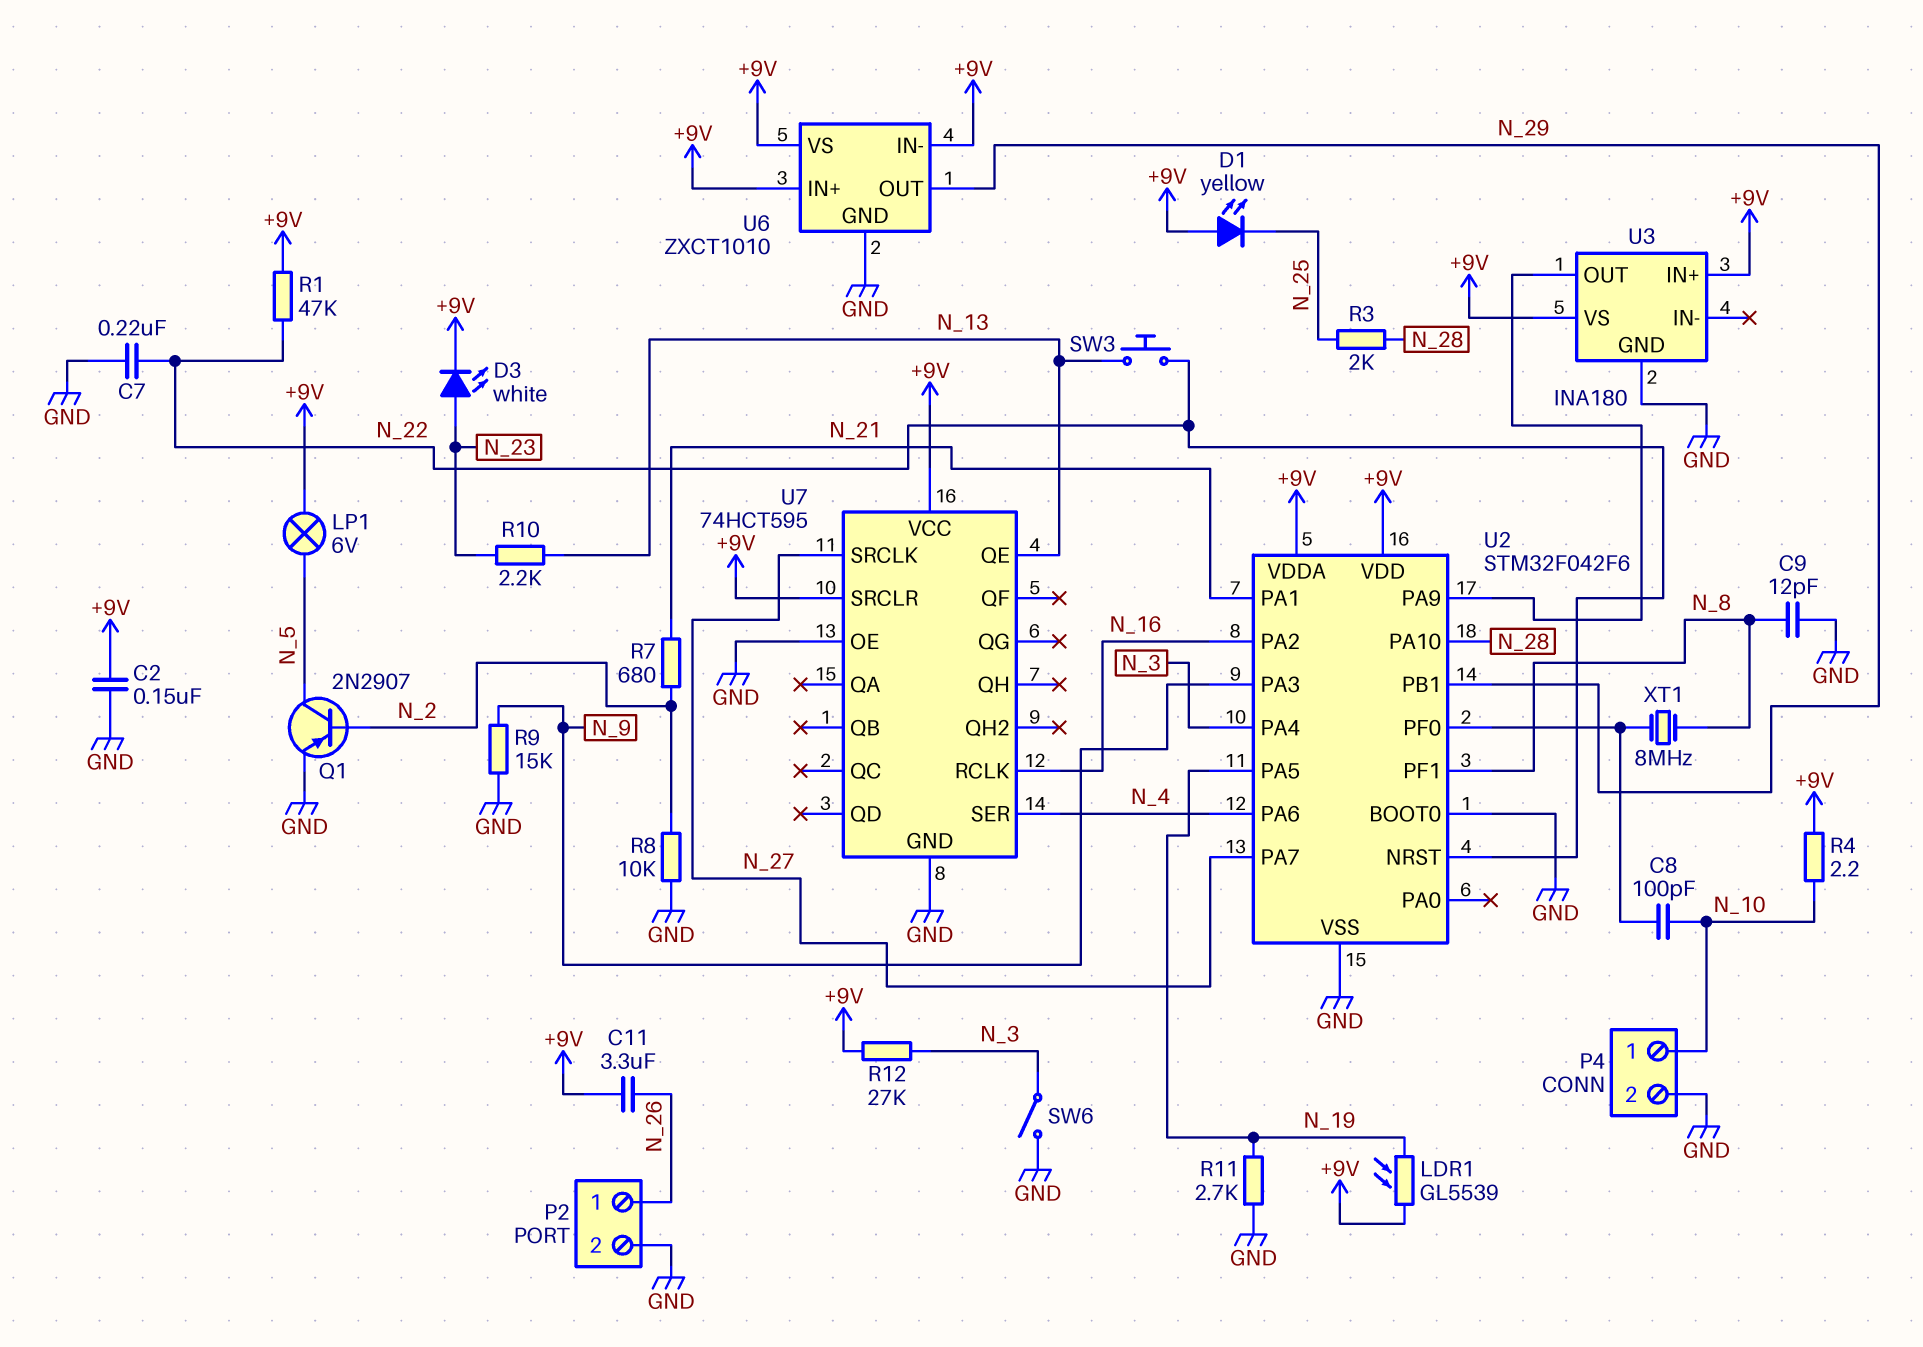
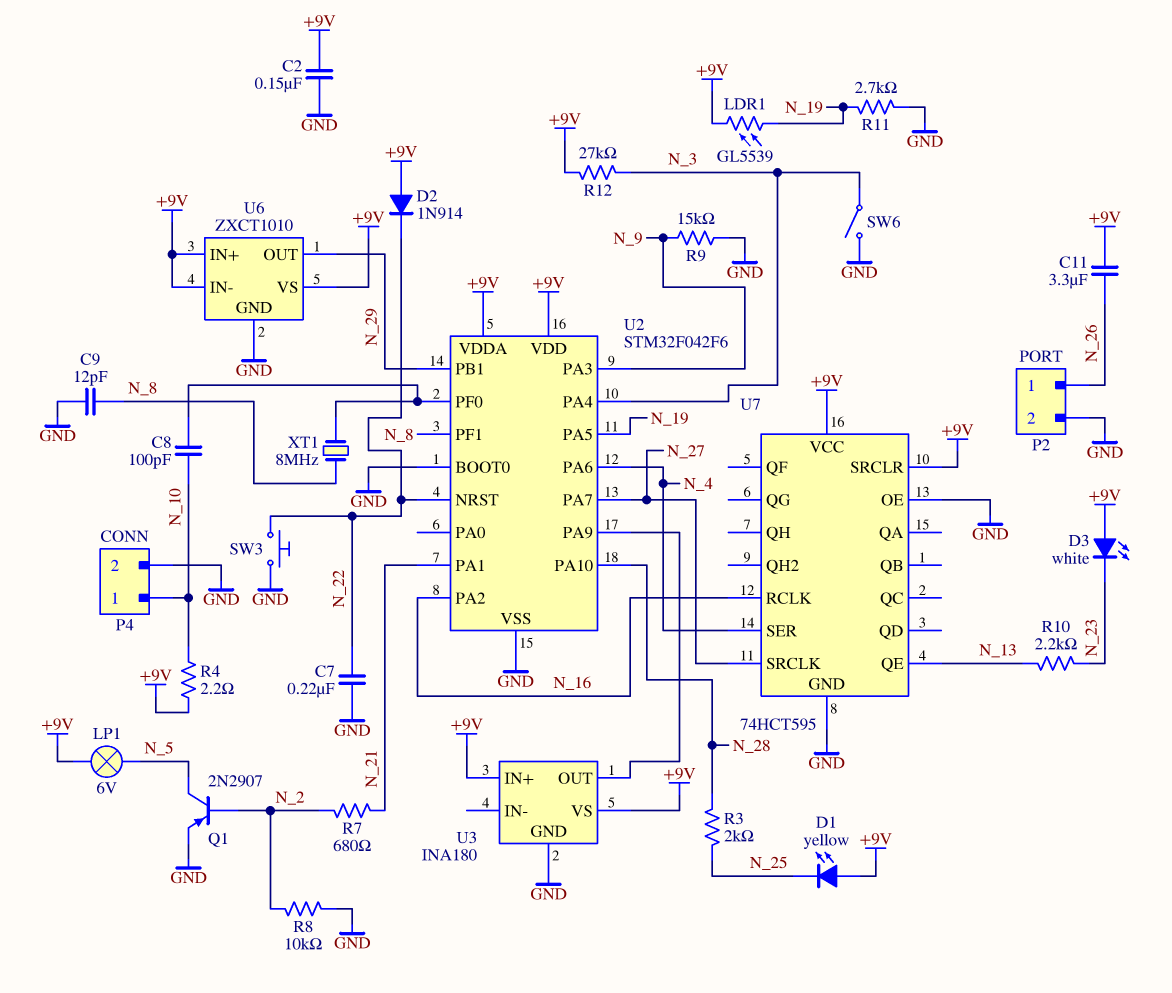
D2: none -> diode 1N914 (A +9V, K N_22)
D3: LED white (A N_23, K +9V) -> LED white (A +9V, K N_23)
R1: 47k (+9V, N_22) -> none
SW3: button (N_13, N_22) -> button (GND, N_22)

